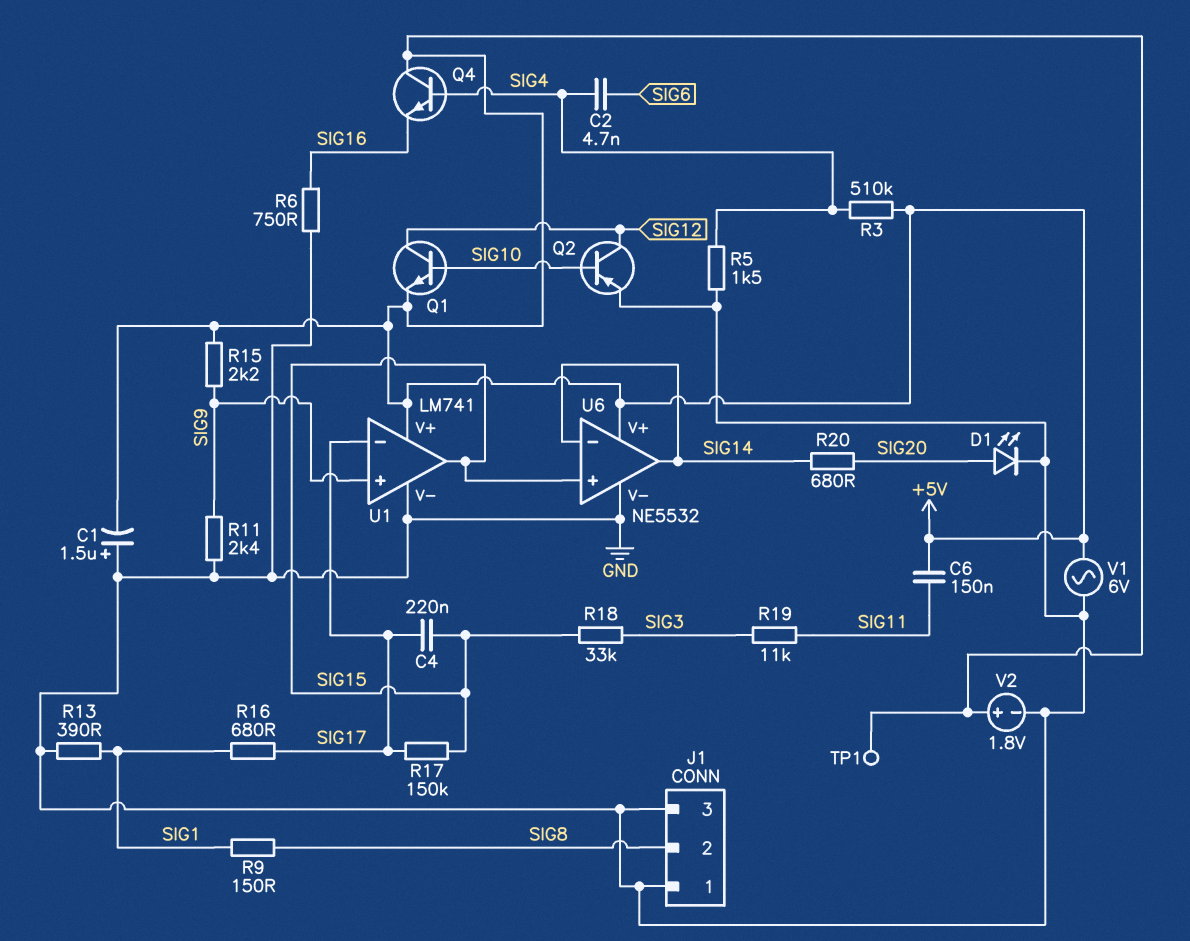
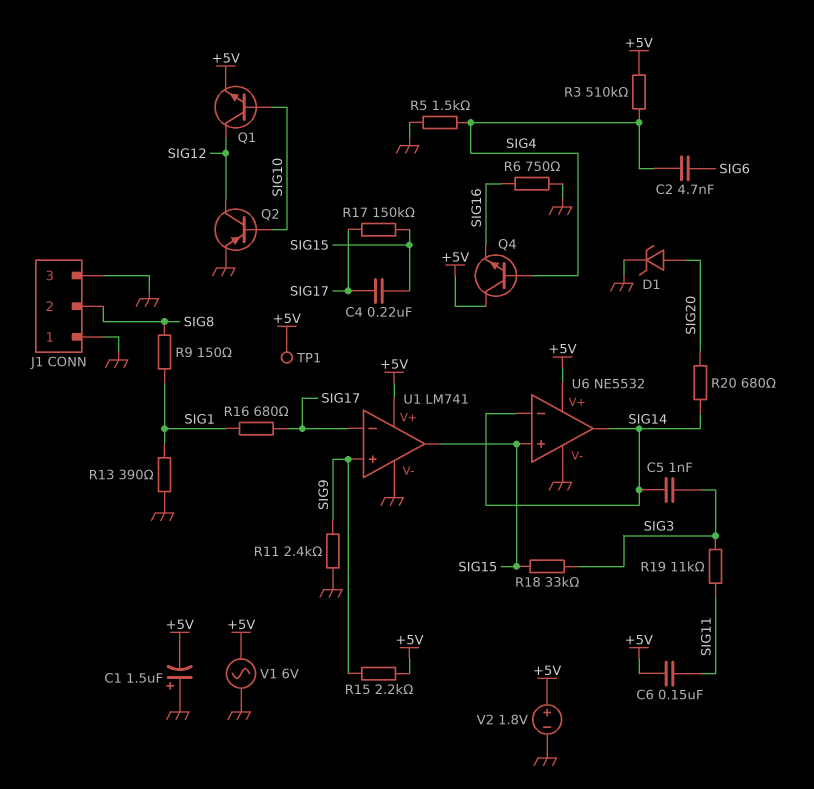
C5: none -> 1nF (SIG3, SIG14)
D1: LED (A SIG20, K GND) -> zener (A SIG20, K GND)

